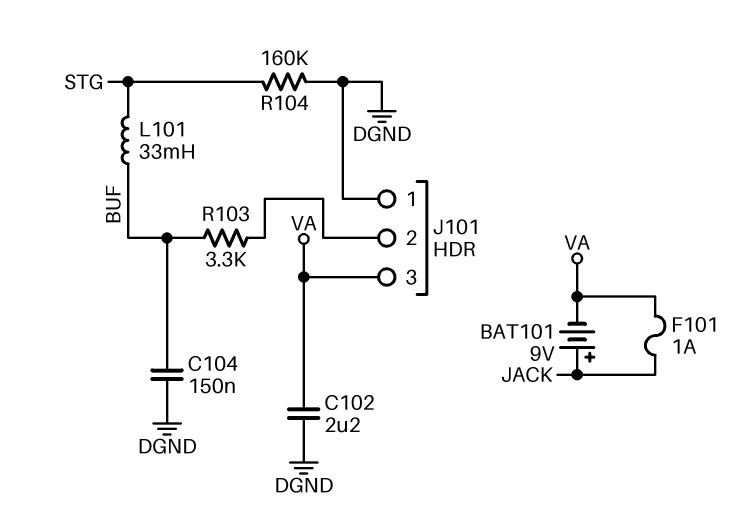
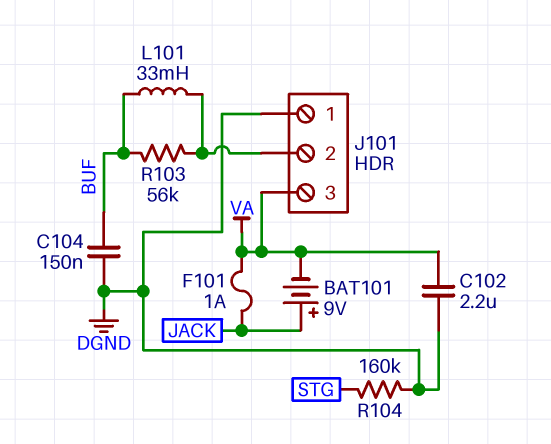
L101: 33mH (BUF, STG) -> 33mH (BUF, J101/2)
R103: 3.3k (BUF, J101/2) -> 56k (BUF, J101/2)

